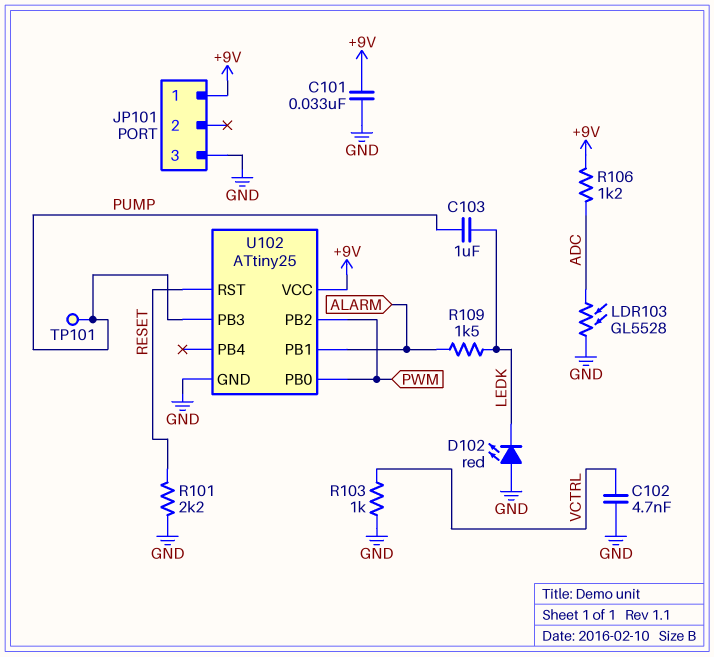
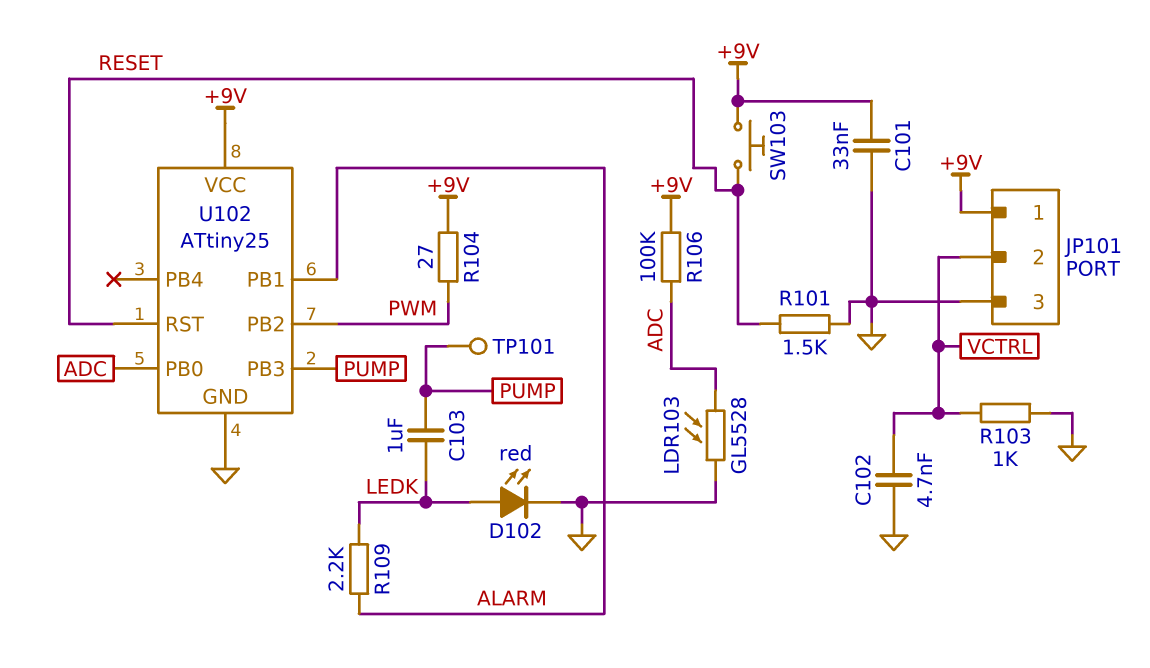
D102: LED red (A GND, K LEDK) -> LED red (A LEDK, K GND)
JP101 pin 2: none -> VCTRL
R101: 2.2k (GND, RESET) -> 1.5k (GND, RESET)
R104: none -> 27 (+9V, PWM)
R106: 1.2k (+9V, ADC) -> 100k (+9V, ADC)
R109: 1.5k (ALARM, LEDK) -> 2.2k (ALARM, LEDK)
SW103: none -> button (+9V, RESET)
U102 pin PB0: PWM -> ADC

